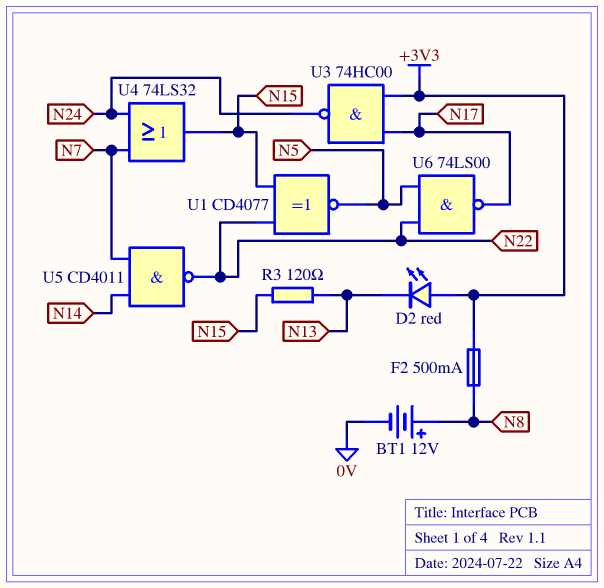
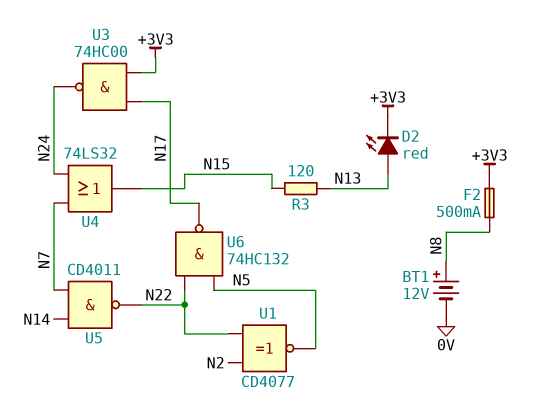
D2: LED red (A +3V3, K N13) -> LED red (A N13, K +3V3)
U1: XNOR CD4077 (in N15, in N22, out N5) -> XNOR CD4077 (in N2, in N22, out N5)
U6: NAND 74LS00 (in N5, in N22, out N17) -> NAND 74HC132 (in N5, in N22, out N17)

